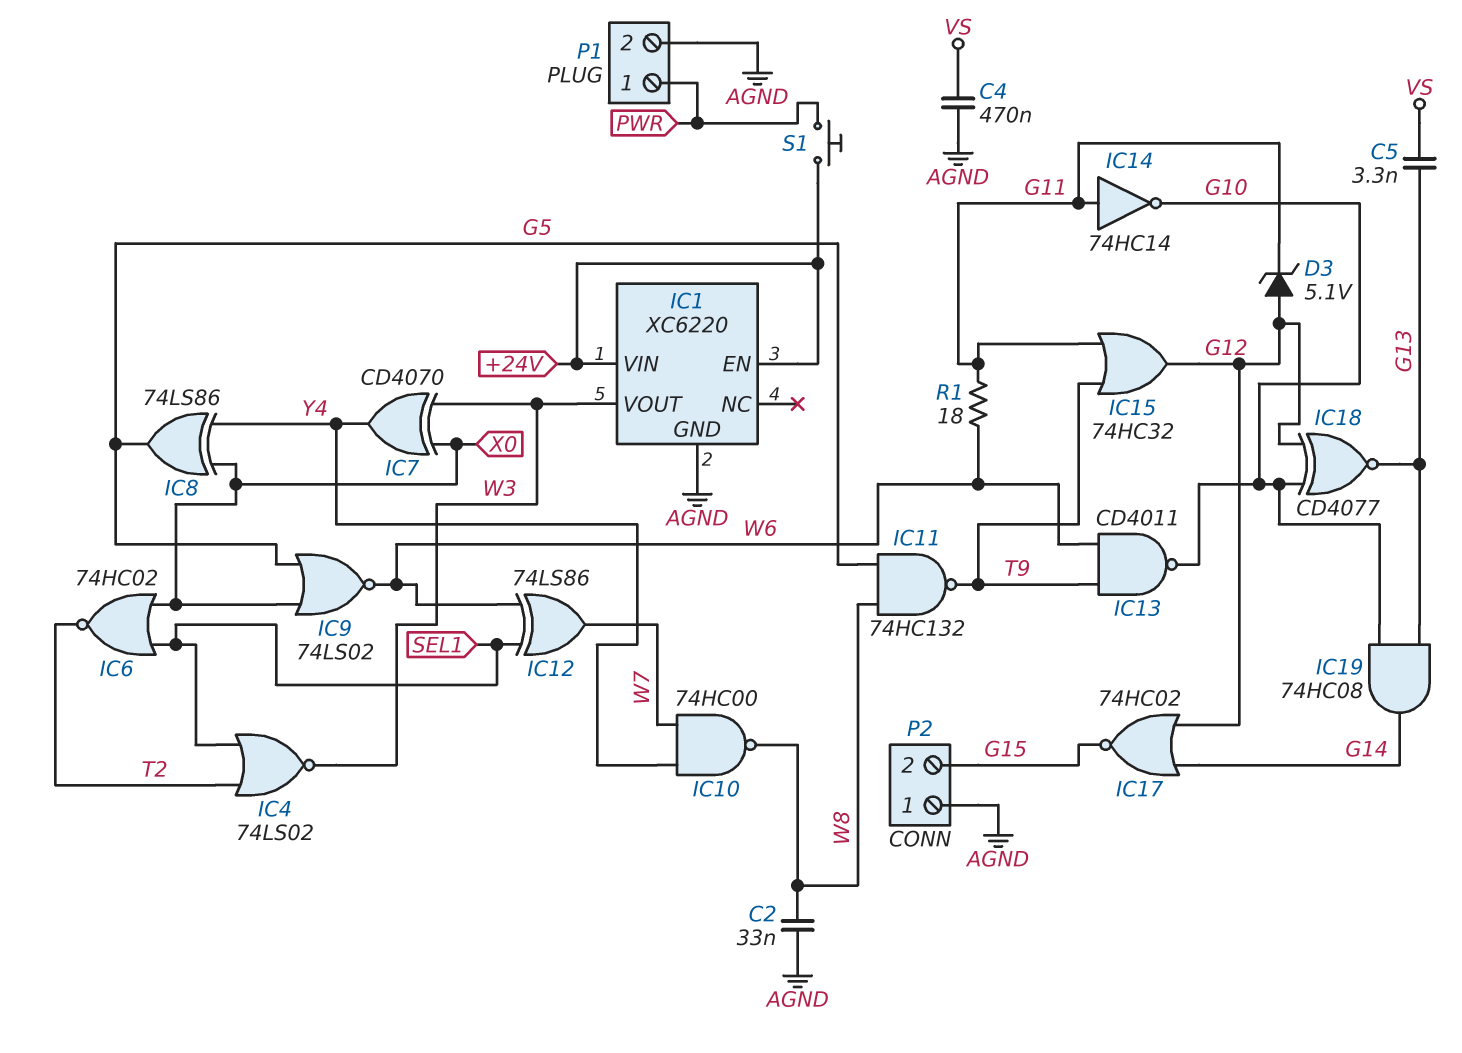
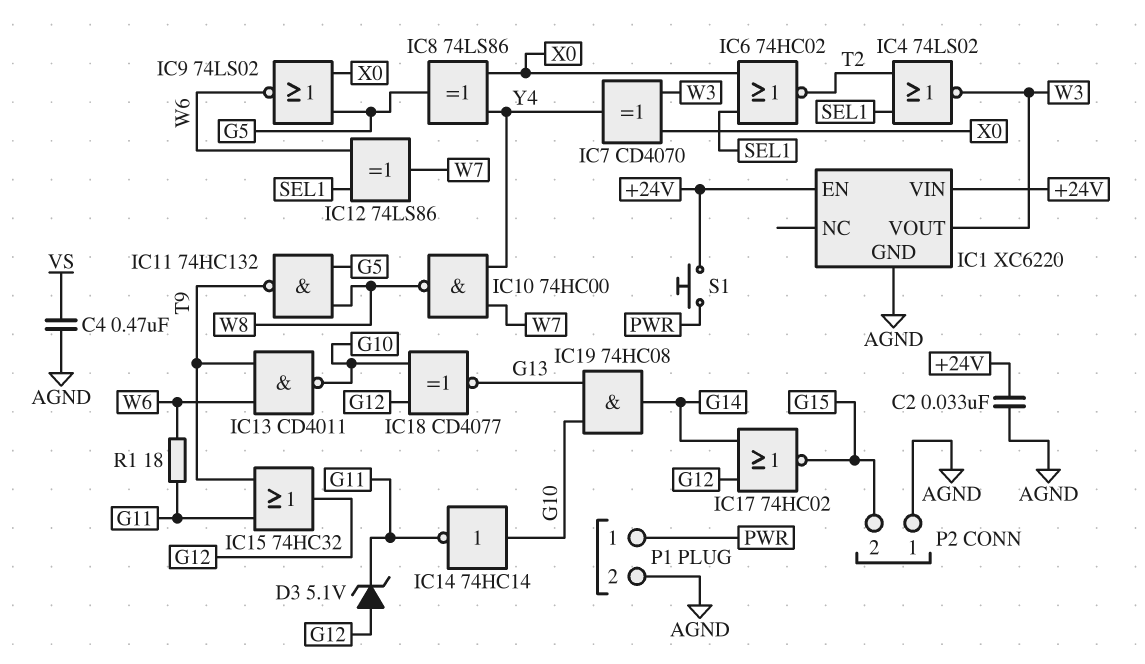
C2: 33nF (AGND, W8) -> 33nF (+24V, AGND)
C5: 3.3nF (G13, VS) -> none
IC14: NOT 74HC14 (in G11, out G10) -> NOT 74HC14 (in G10, out G11)

